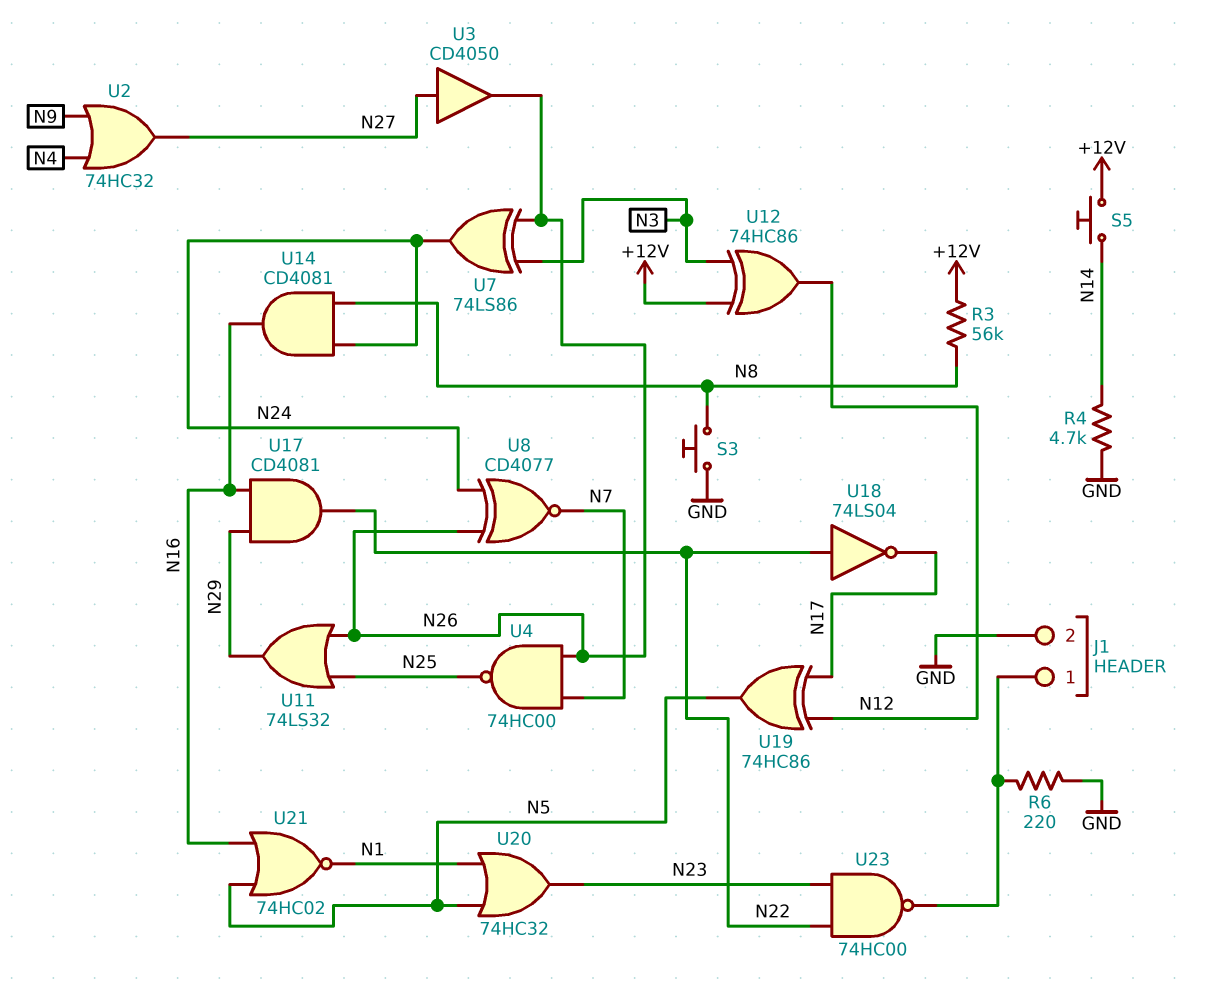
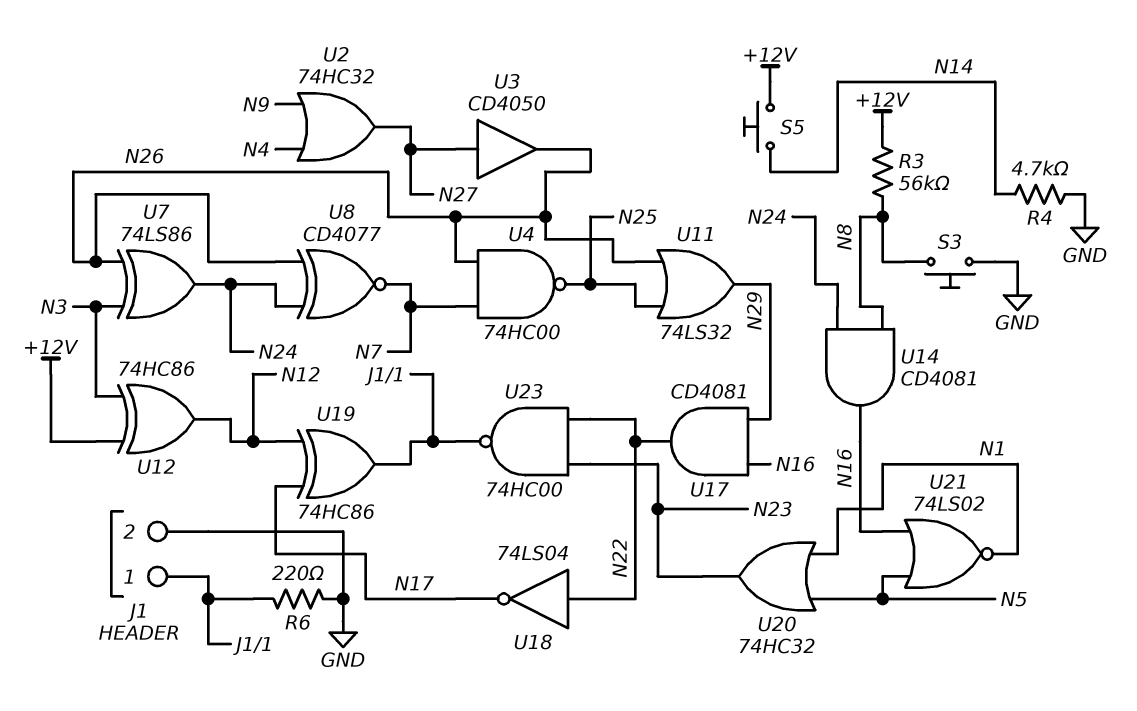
U19: XOR 74HC86 (in N12, in N17, out N5) -> XOR 74HC86 (in N12, in N17, out J1/1)
U21: NOR 74HC02 (in N5, in N16, out N1) -> NOR 74LS02 (in N5, in N16, out N1)

